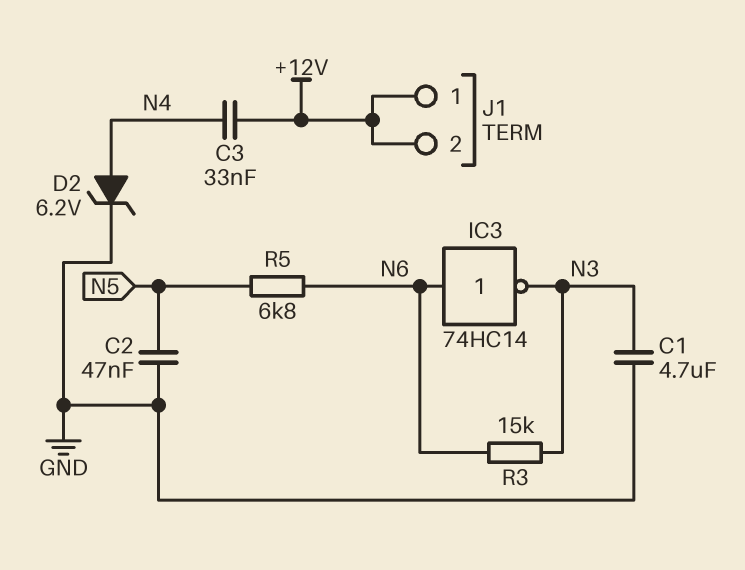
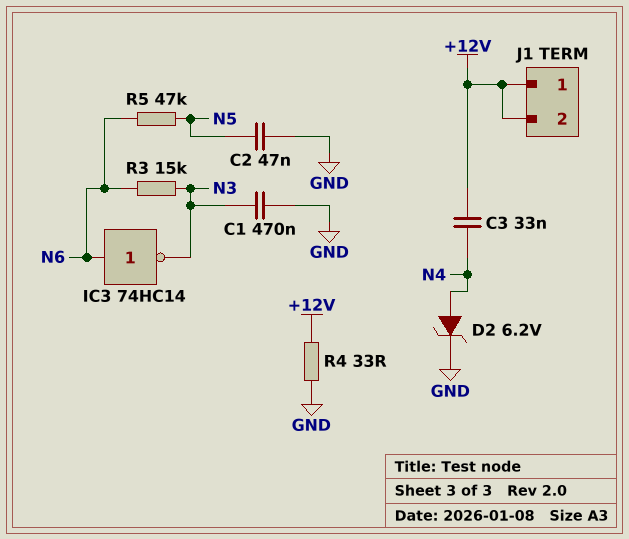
C1: 4.7uF (GND, N3) -> 470nF (GND, N3)
R4: none -> 33 (+12V, GND)
R5: 6.8k (N5, N6) -> 47k (N5, N6)

